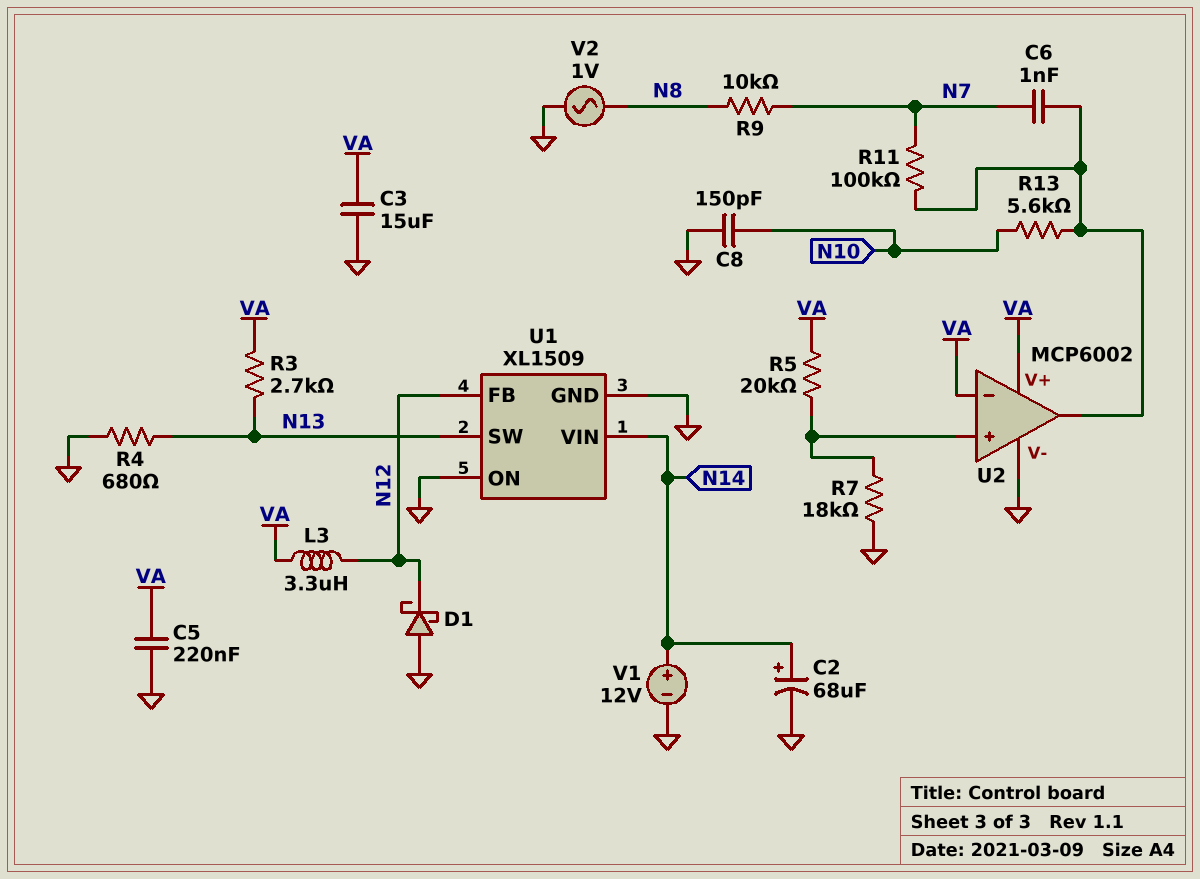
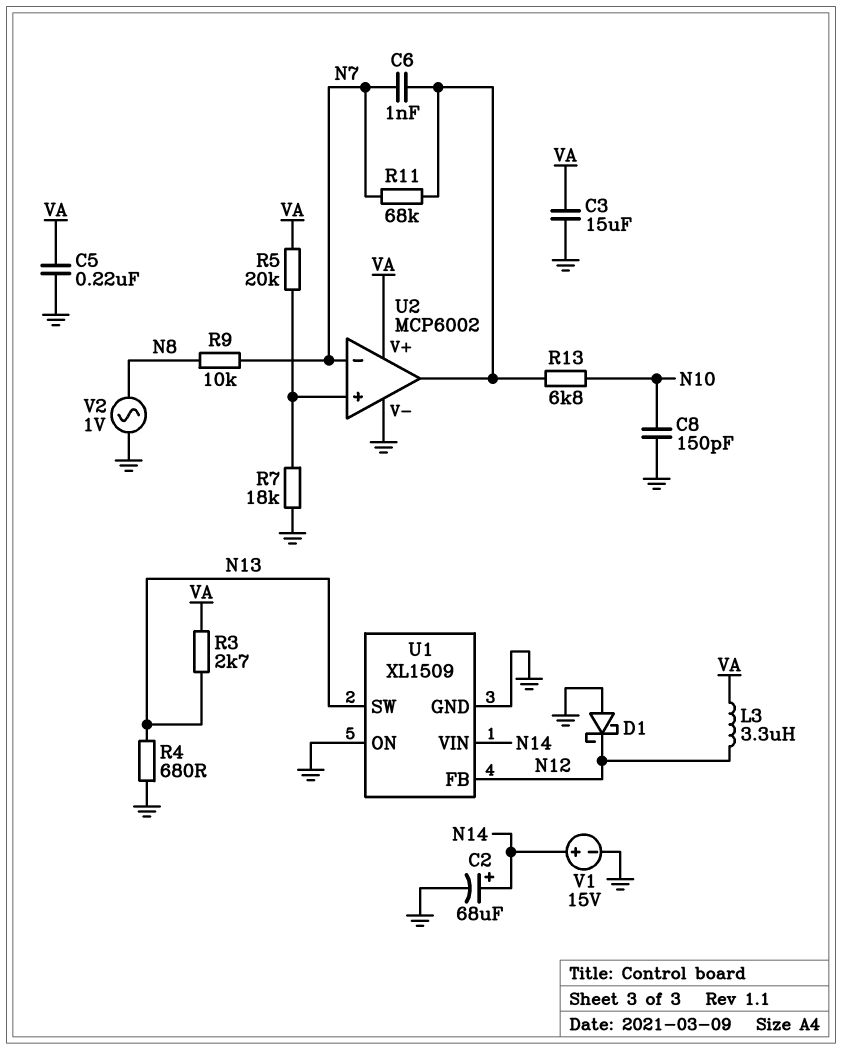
R11: 100k (N7, U2/out) -> 68k (N7, U2/out)
R13: 5.6k (N10, U2/out) -> 6.8k (N10, U2/out)
U2 pin in-: VA -> N7
V1: 12V (plus N14, minus GND) -> 15V (plus N14, minus GND)

